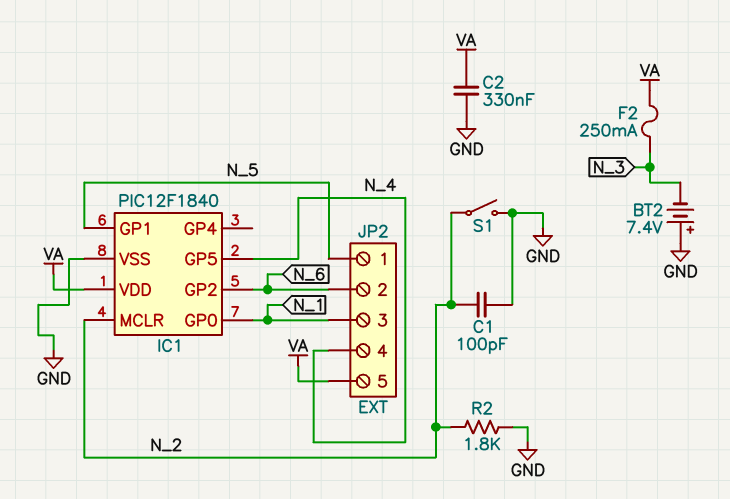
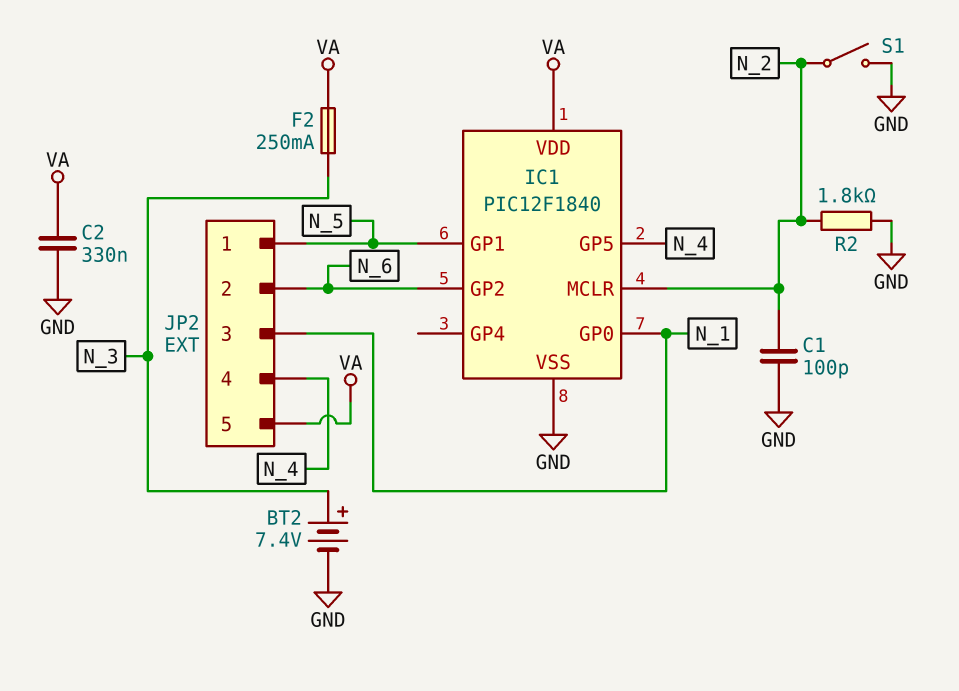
BT2: 7.4V (plus GND, minus N_3) -> 7.4V (plus N_3, minus GND)

